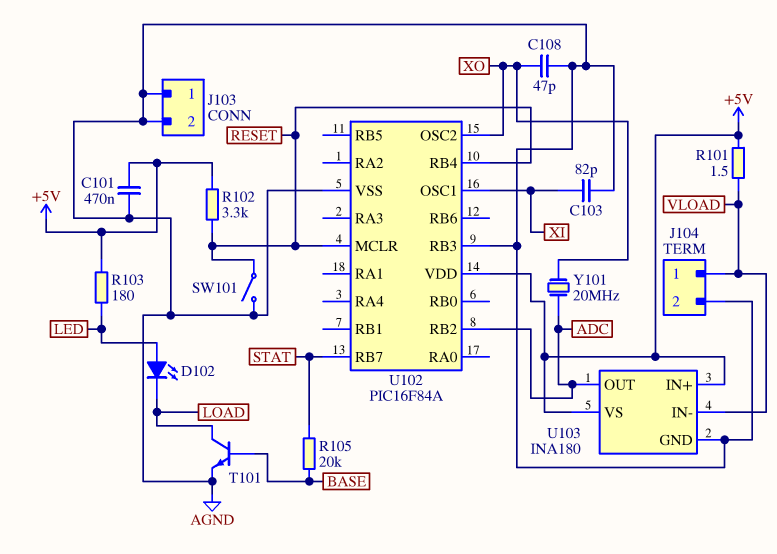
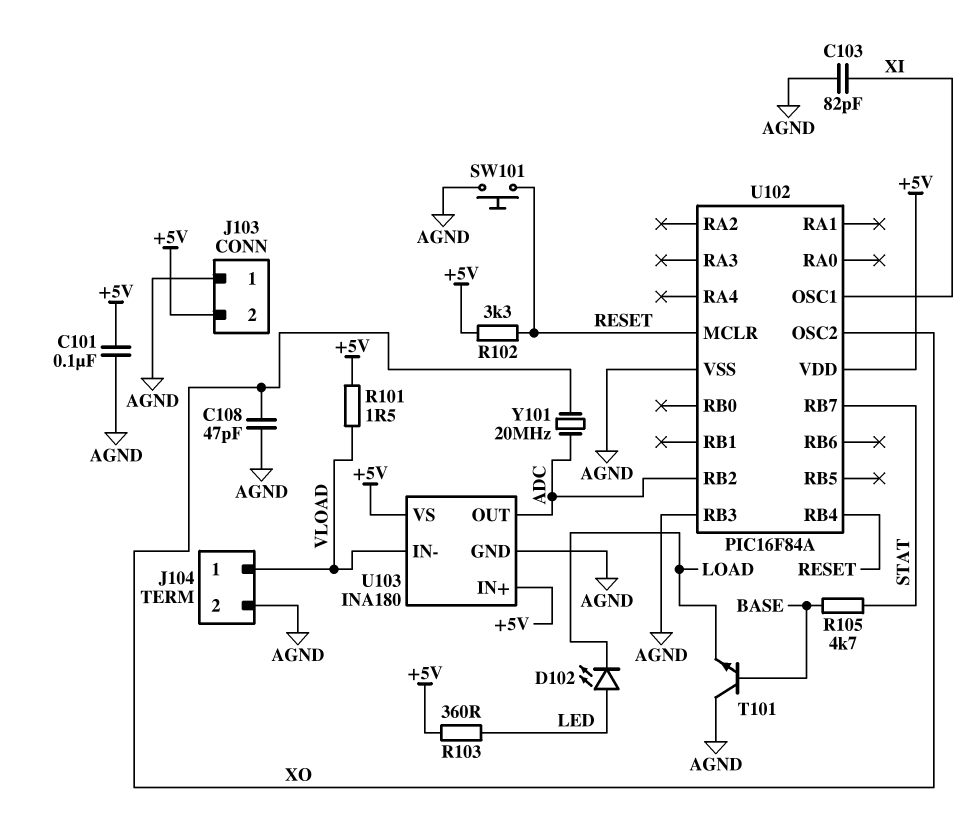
C101: 470nF (+5V, AGND) -> 100nF (+5V, AGND)
J103 pin 2: AGND -> +5V
R103: 180 (+5V, LED) -> 360 (+5V, LED)
R105: 20k (BASE, STAT) -> 4.7k (BASE, STAT)
SW101: switch (AGND, RESET) -> button (AGND, RESET)
T101: NPN (B BASE, C LOAD, E AGND) -> NPN (B BASE, C AGND, E LOAD)

